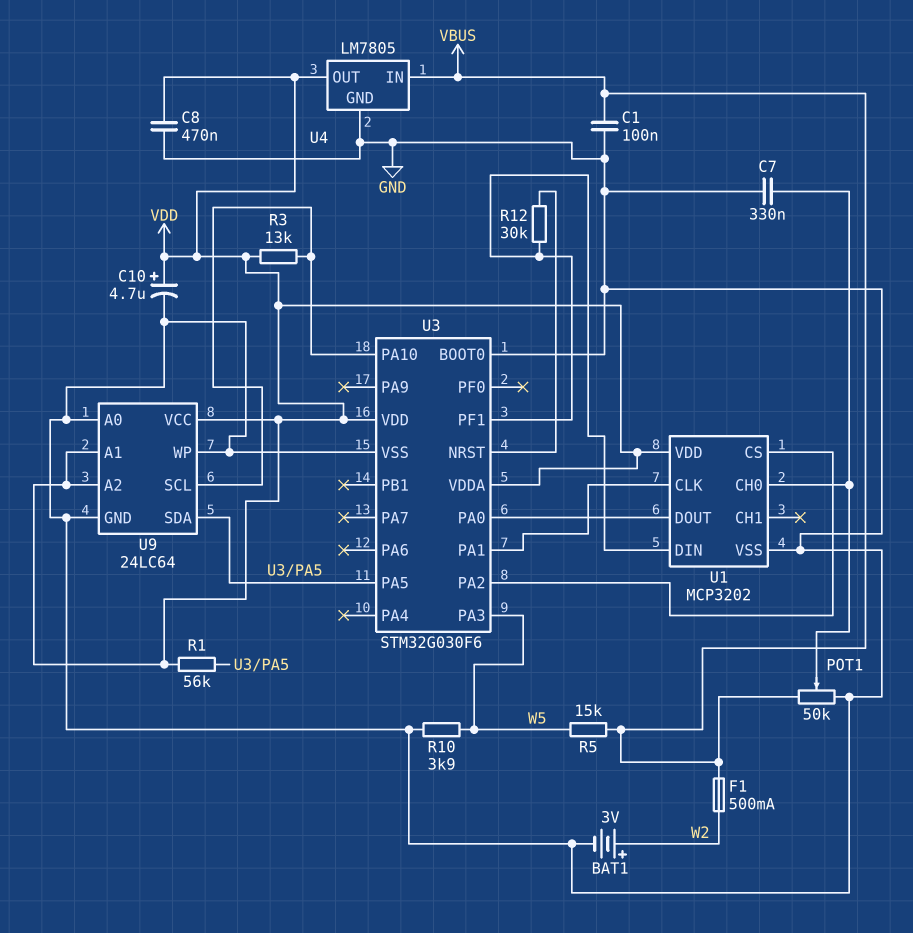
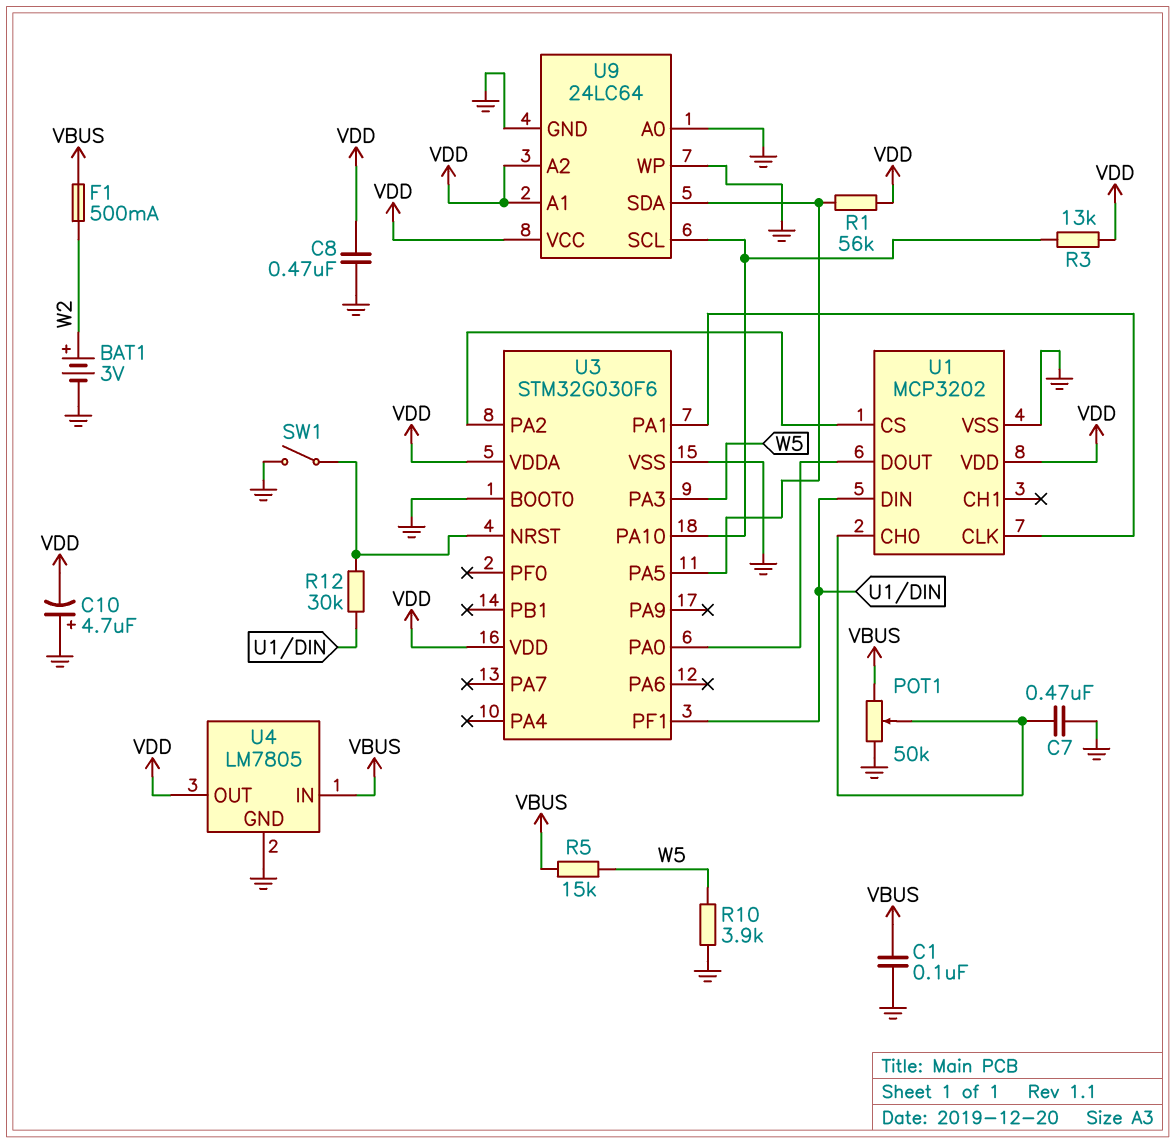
C7: 330nF (GND, U1/CH0) -> 470nF (GND, U1/CH0)
C10: 4.7uF (plus VDD, minus GND) -> 4.7uF (plus GND, minus VDD)
SW1: none -> switch (GND, U3/NRST)

